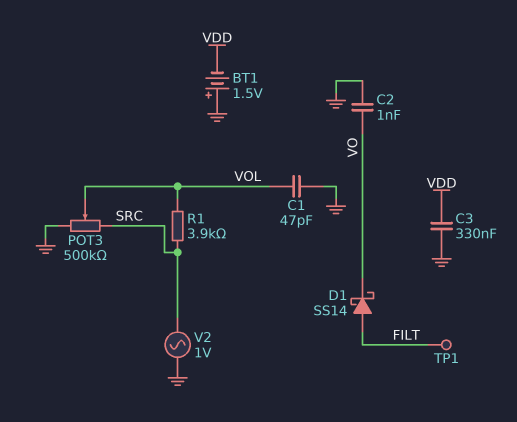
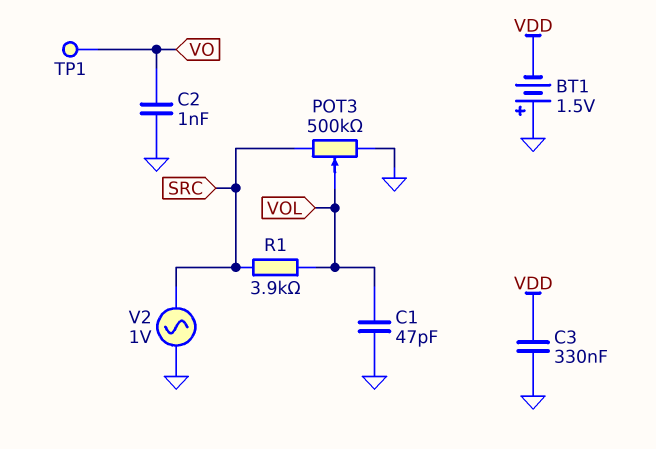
D1: schottky SS14 (A FILT, K VO) -> none
TP1: test point (FILT) -> test point (VO)

